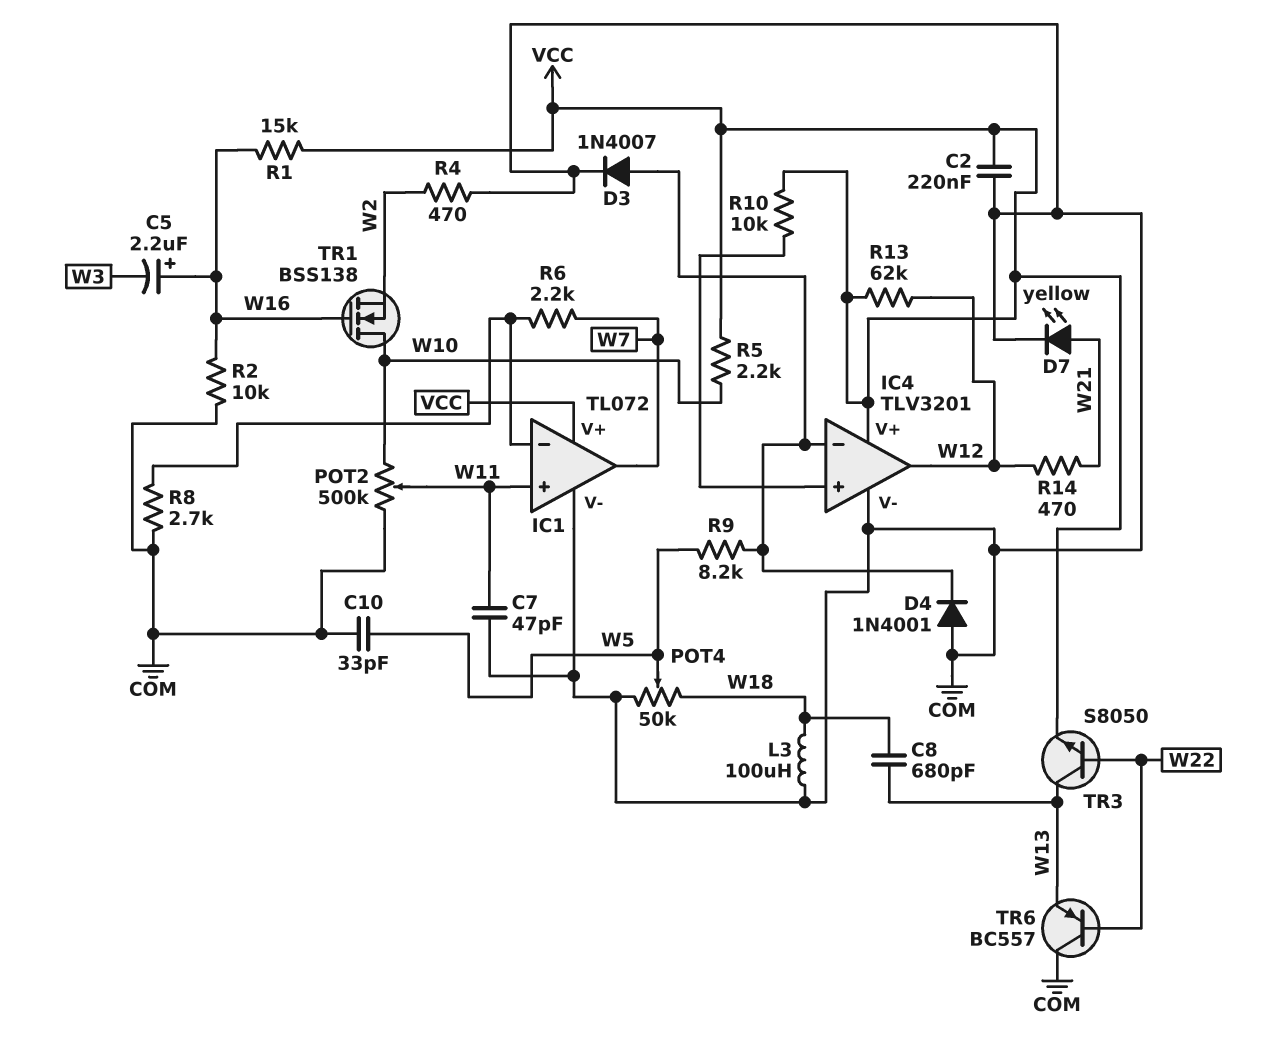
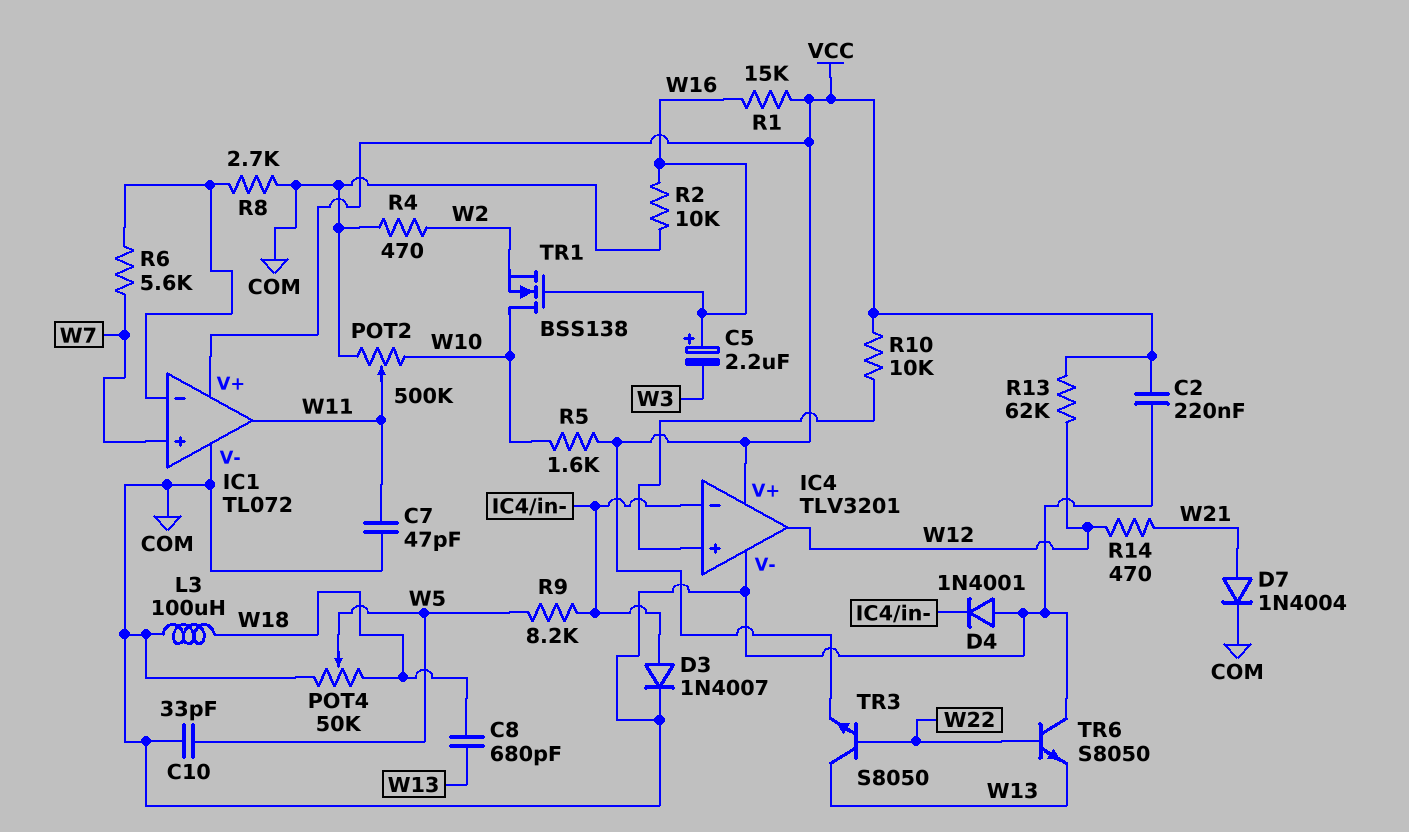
D7: LED yellow (A W21, K COM) -> diode 1N4004 (A W21, K COM)
IC1 pin in+: W11 -> W7
IC1 pin out: W7 -> W11
R5: 2.2k (VCC, W10) -> 1.6k (VCC, W10)
R6: 2.2k (IC1/in-, W7) -> 5.6k (IC1/in-, W7)
TR6: PNP BC557 (B W22, C COM, E W13) -> NPN S8050 (B W22, C COM, E W13)

